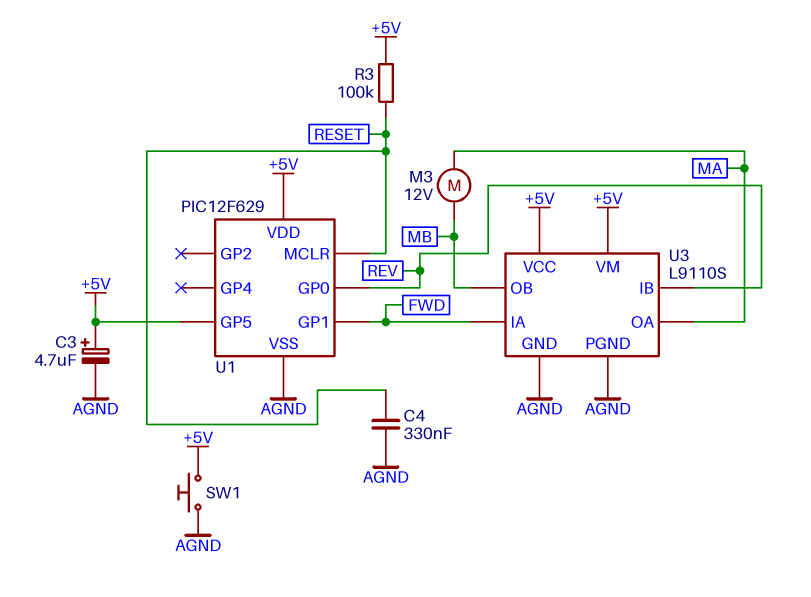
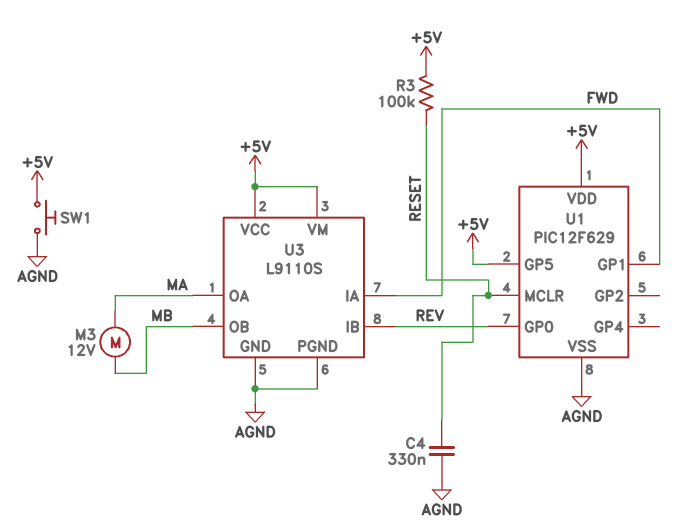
C3: 4.7uF (plus +5V, minus AGND) -> none

